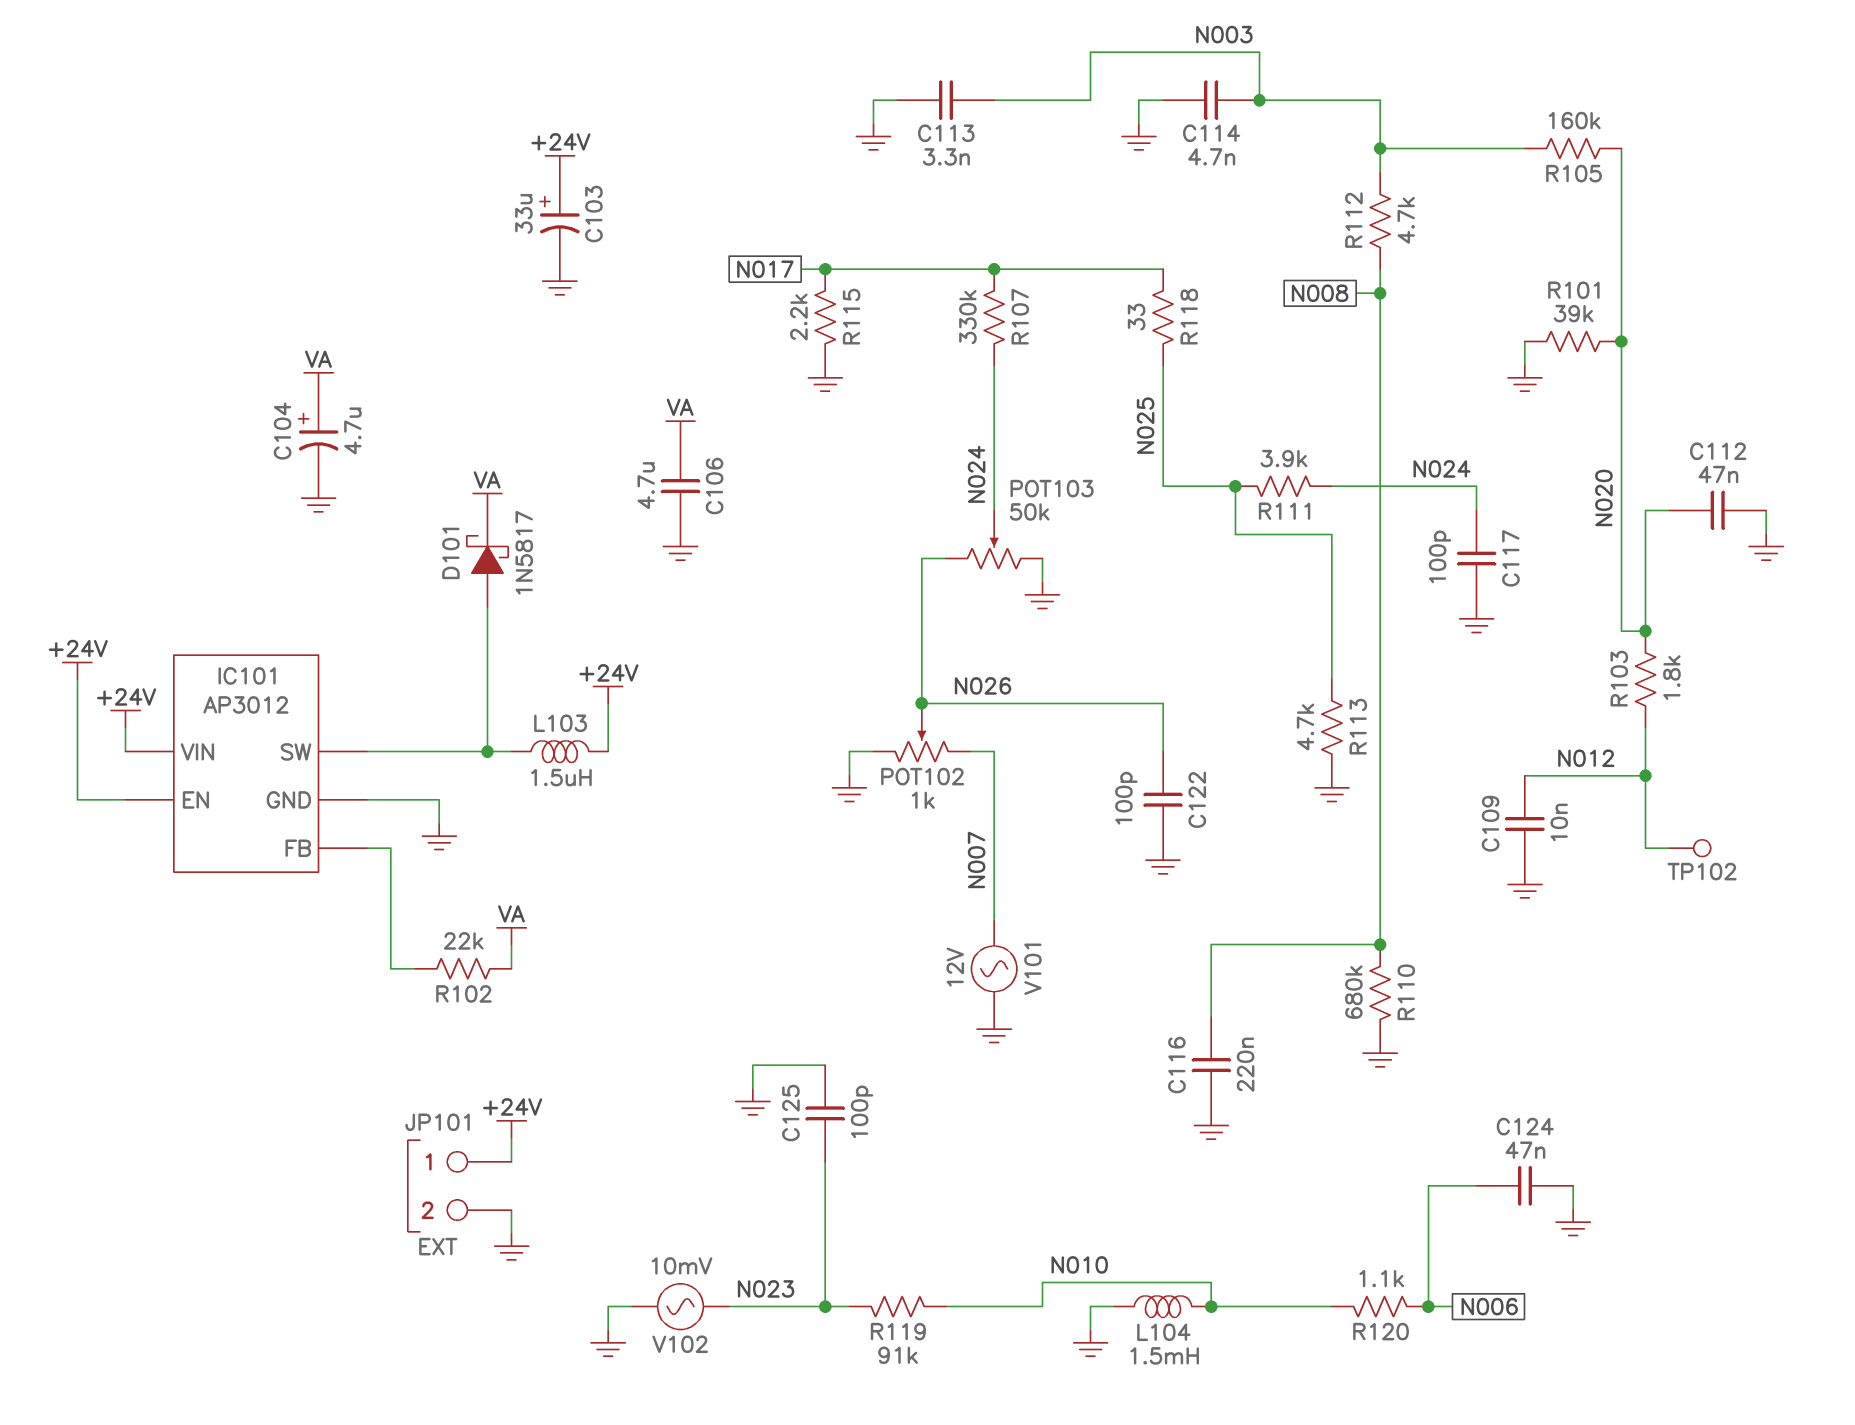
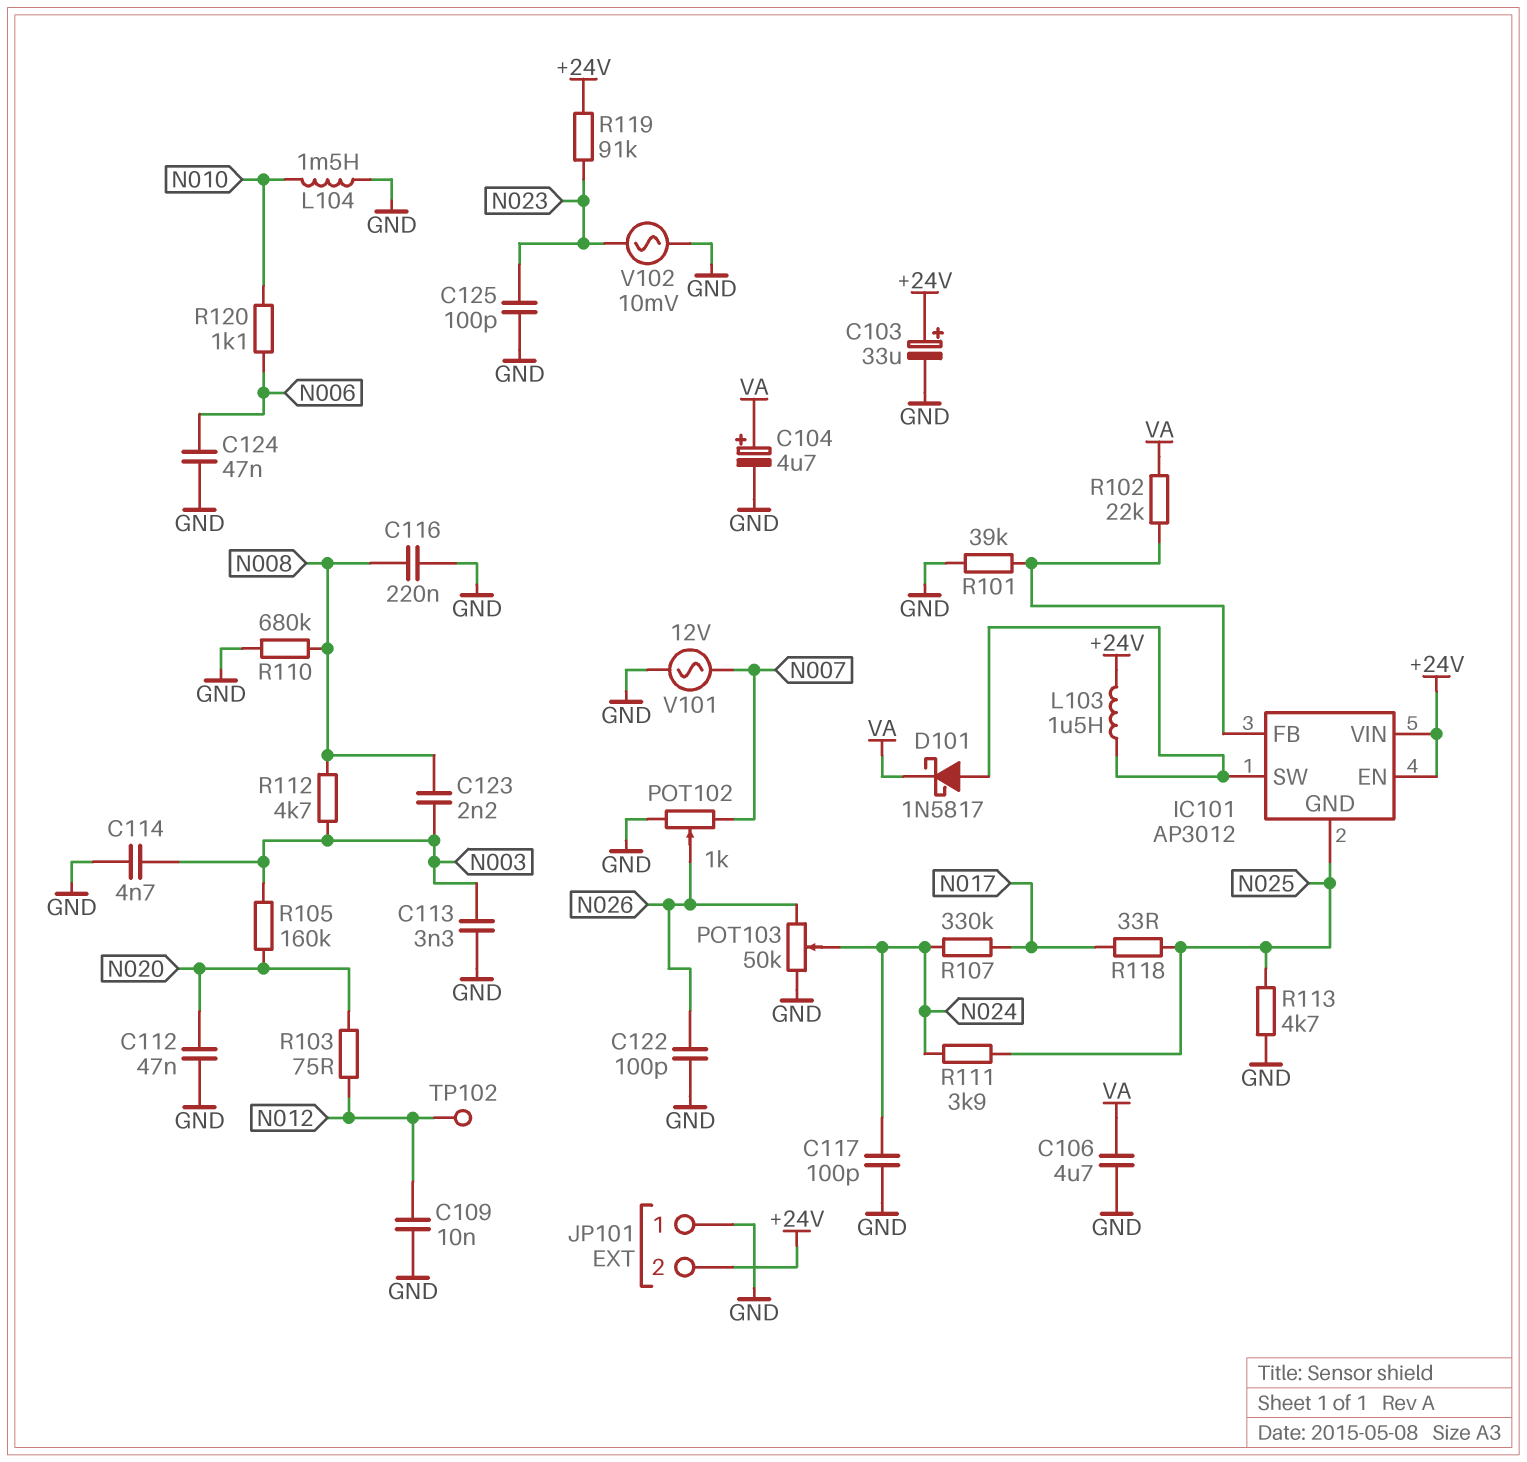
C123: none -> 2.2nF (N003, N008)
IC101 pin GND: GND -> N025
JP101 pin 1: +24V -> GND
JP101 pin 2: GND -> +24V
R101: 39k (GND, N020) -> 39k (GND, IC101/FB)
R103: 1.8k (N012, N020) -> 75 (N012, N020)
R115: 2.2k (GND, N017) -> none
R119: 91k (N010, N023) -> 91k (+24V, N023)

